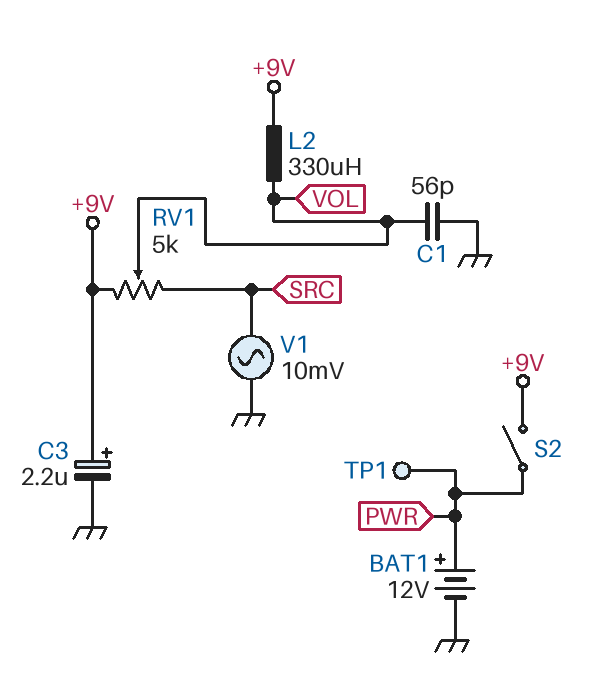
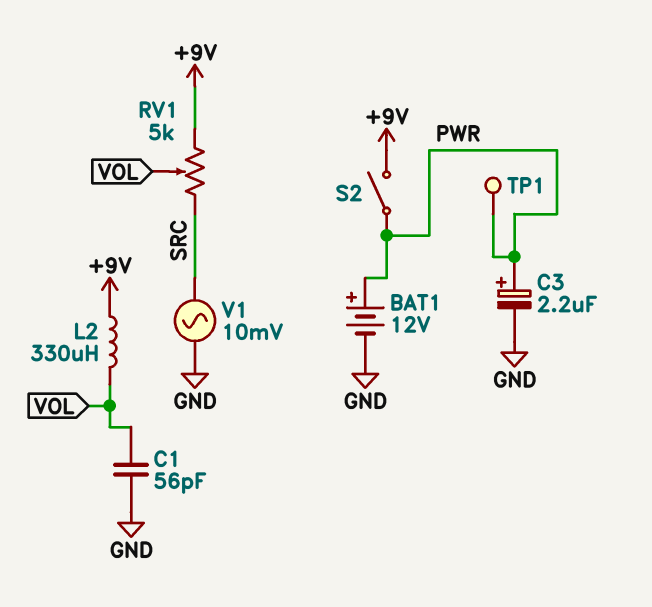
C3: 2.2uF (plus +9V, minus GND) -> 2.2uF (plus PWR, minus GND)

